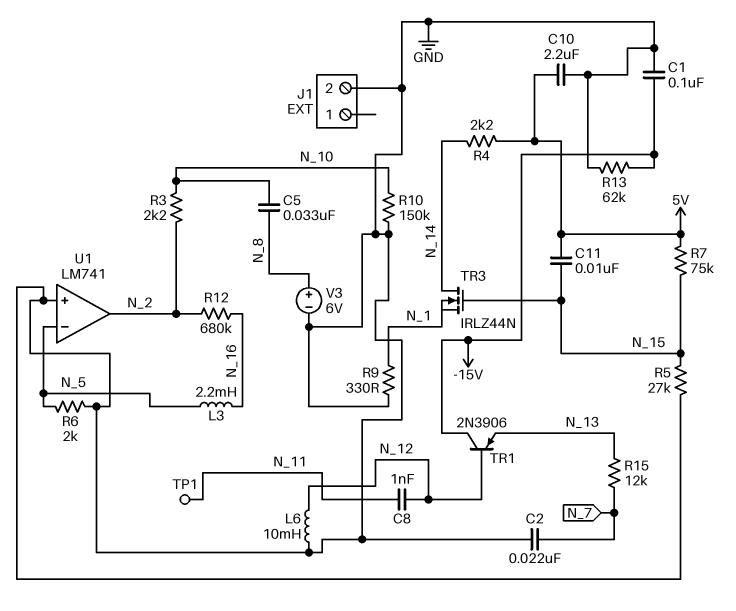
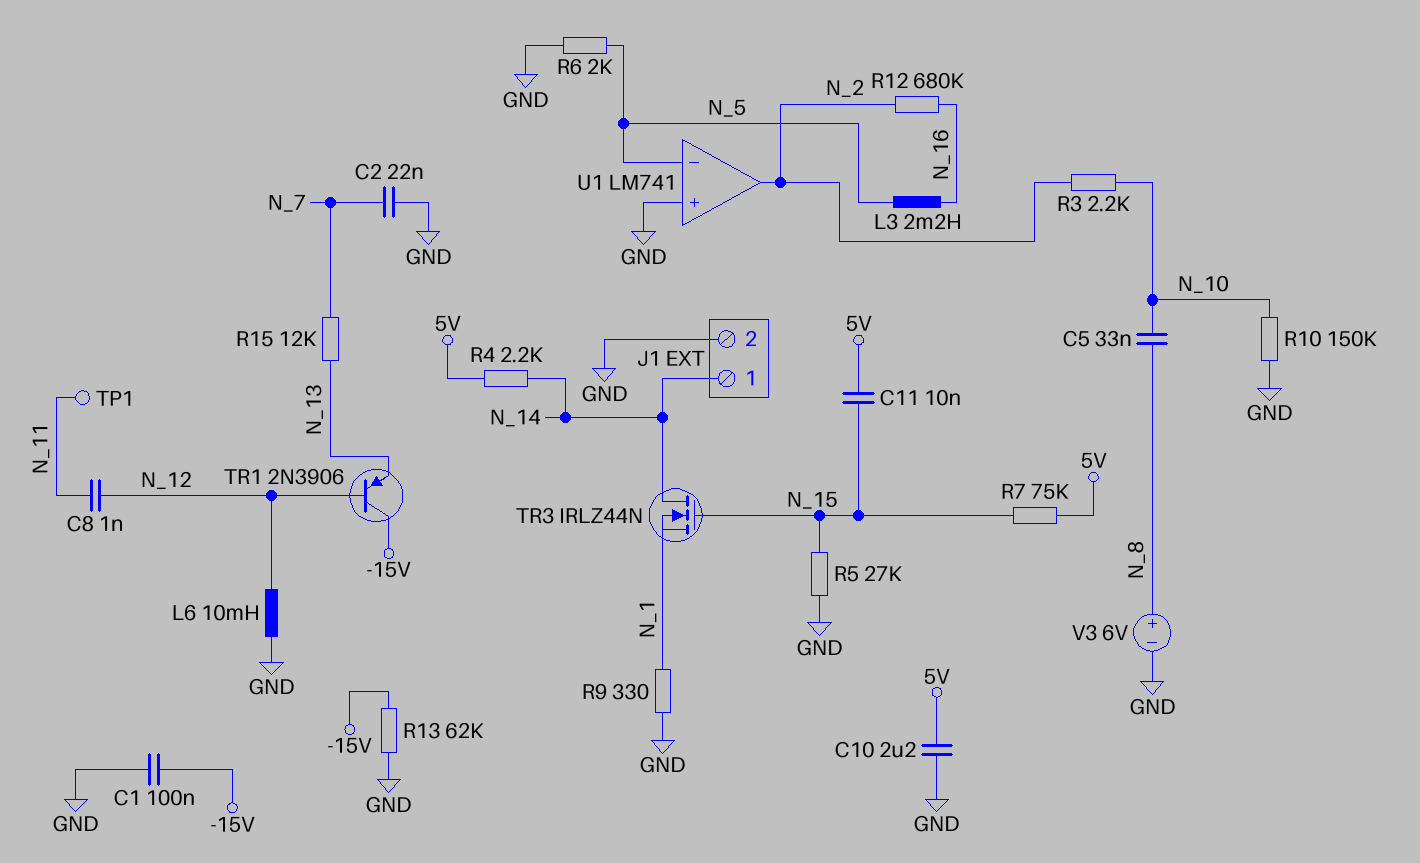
J1 pin 1: none -> N_14

